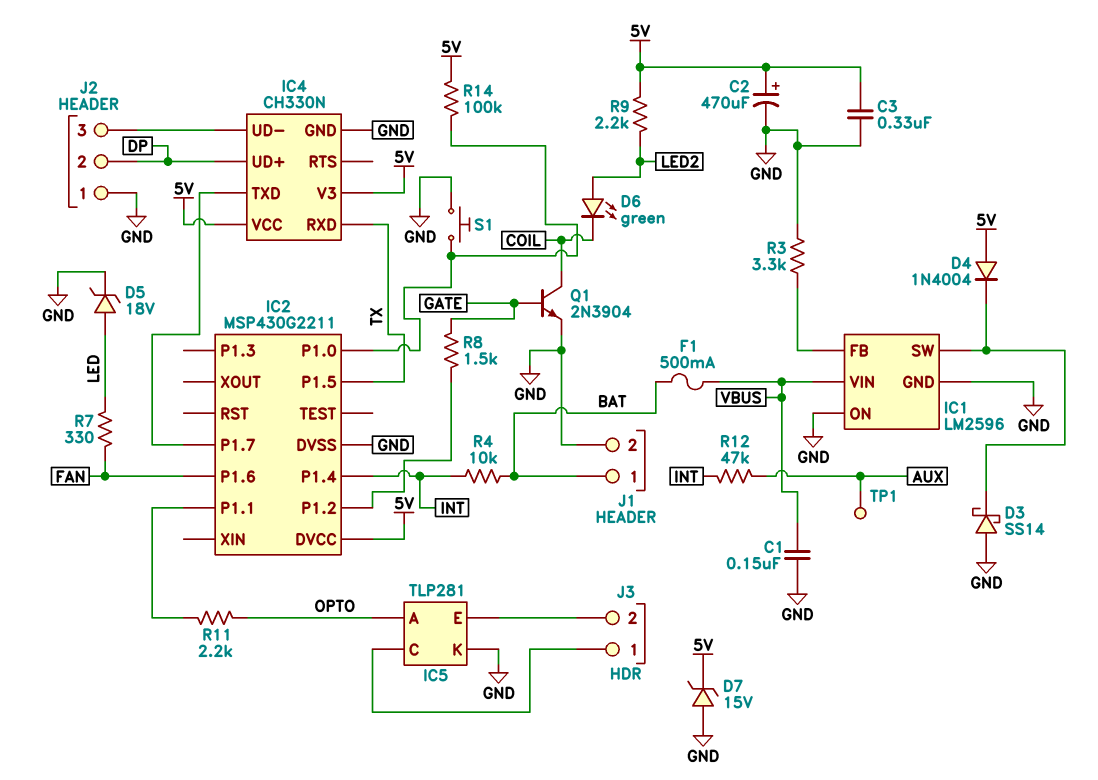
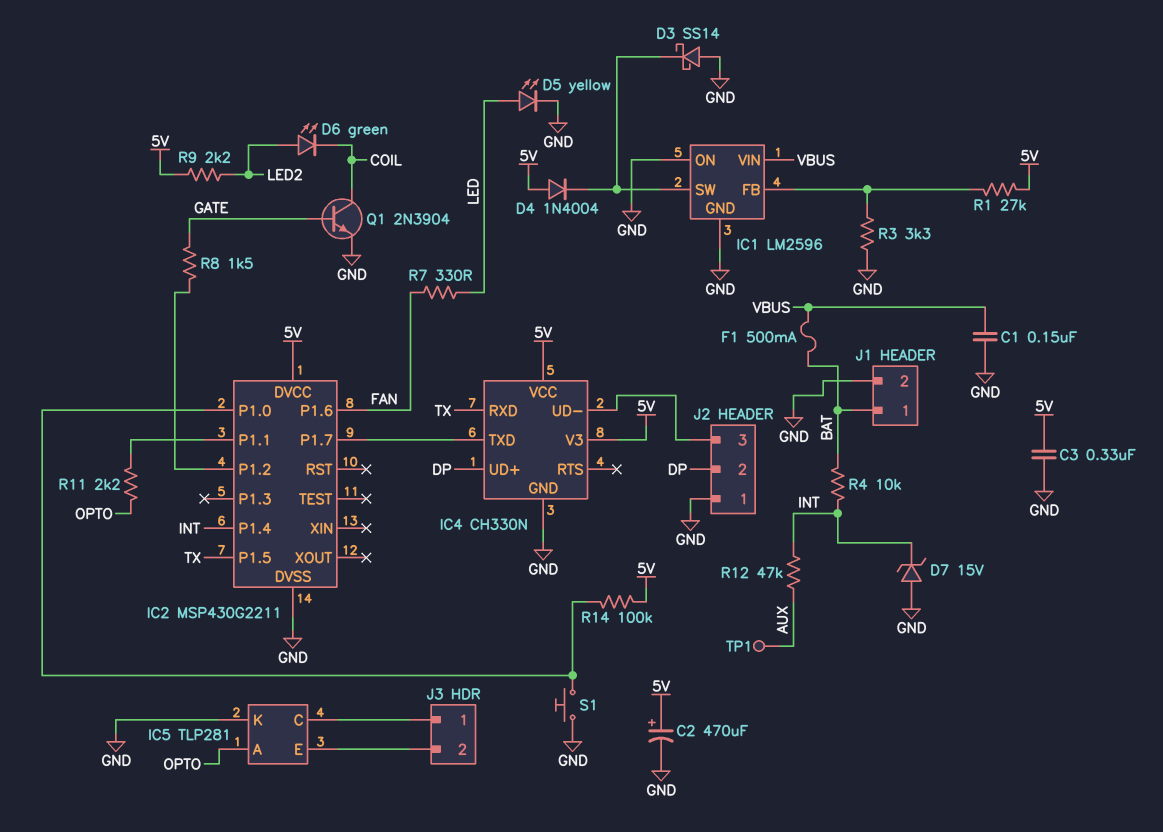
D5: zener 18V (A LED, K GND) -> LED yellow (A LED, K GND)
D7: zener 15V (A GND, K 5V) -> zener 15V (A GND, K INT)
R1: none -> 27k (5V, IC1/FB)

